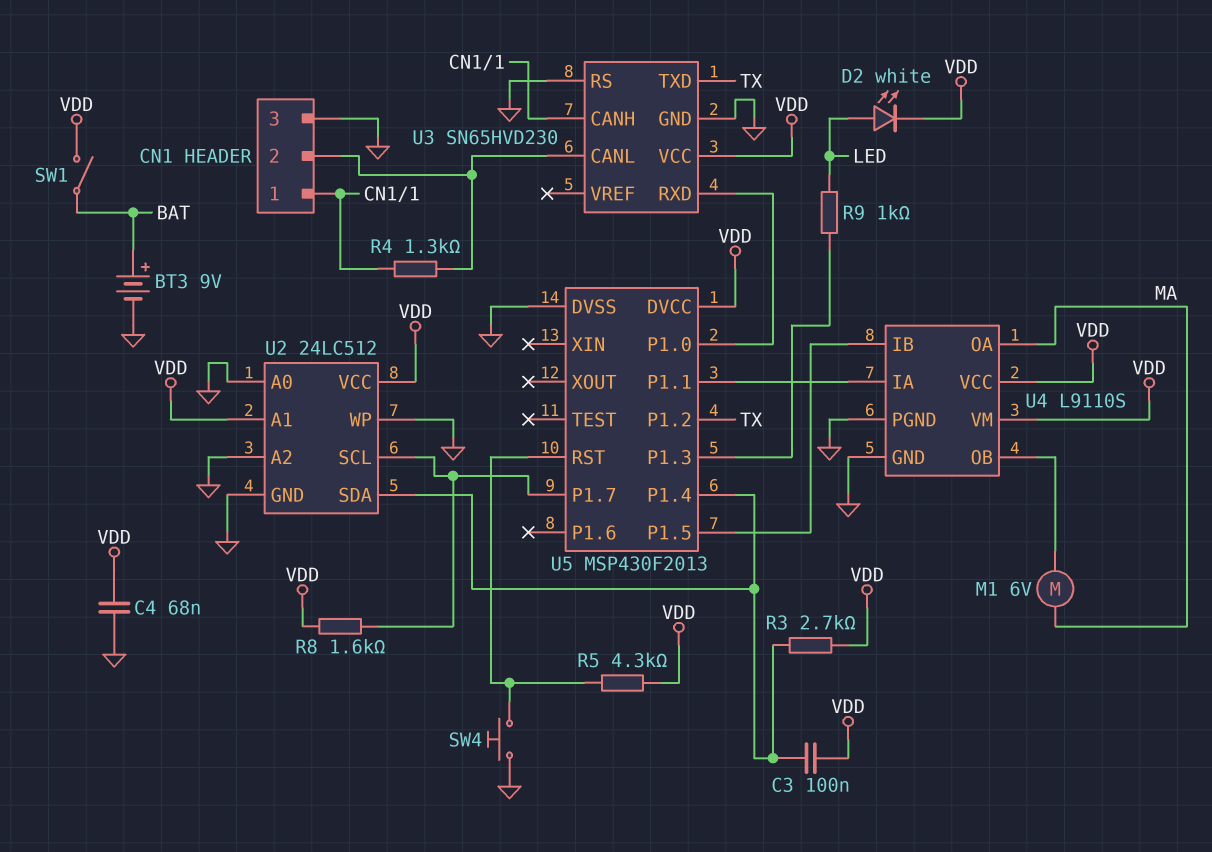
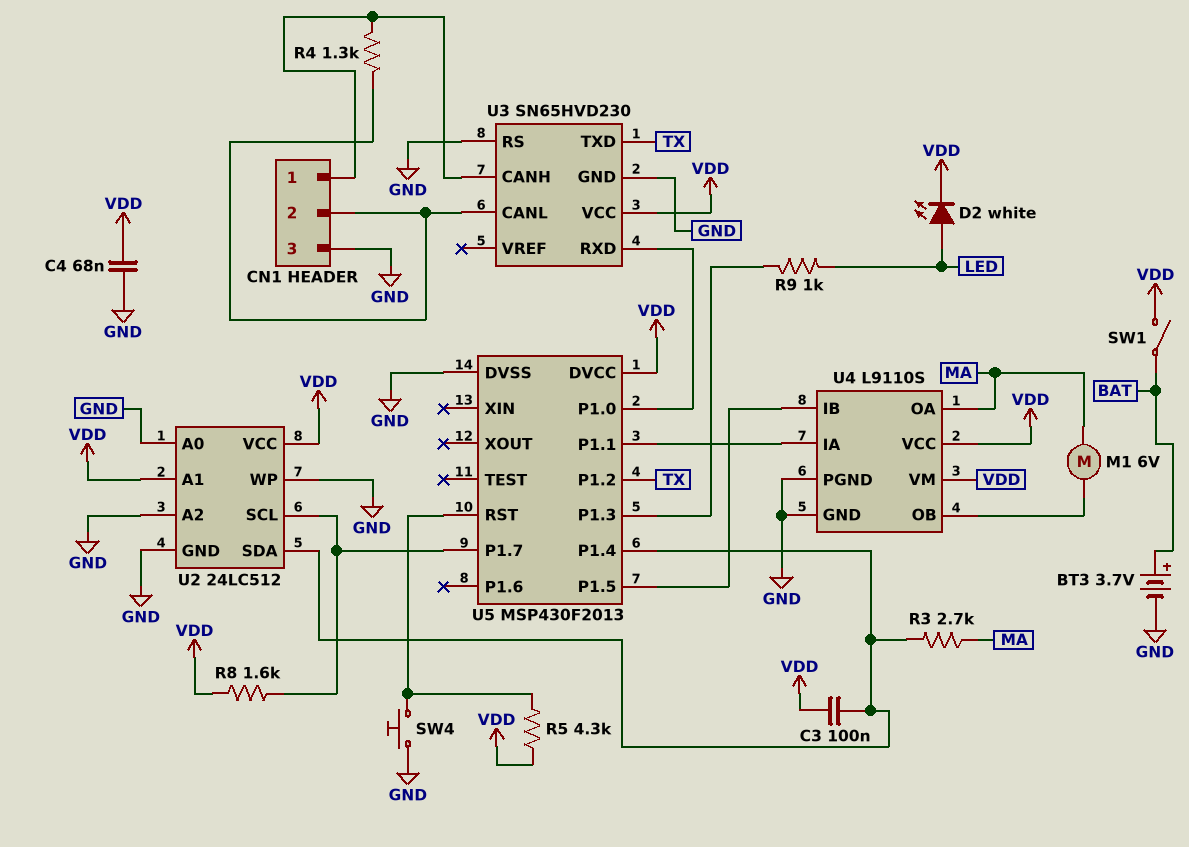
BT3: 9V (plus BAT, minus GND) -> 3.7V (plus BAT, minus GND)
R3: 2.7k (U2/SDA, VDD) -> 2.7k (MA, U2/SDA)

